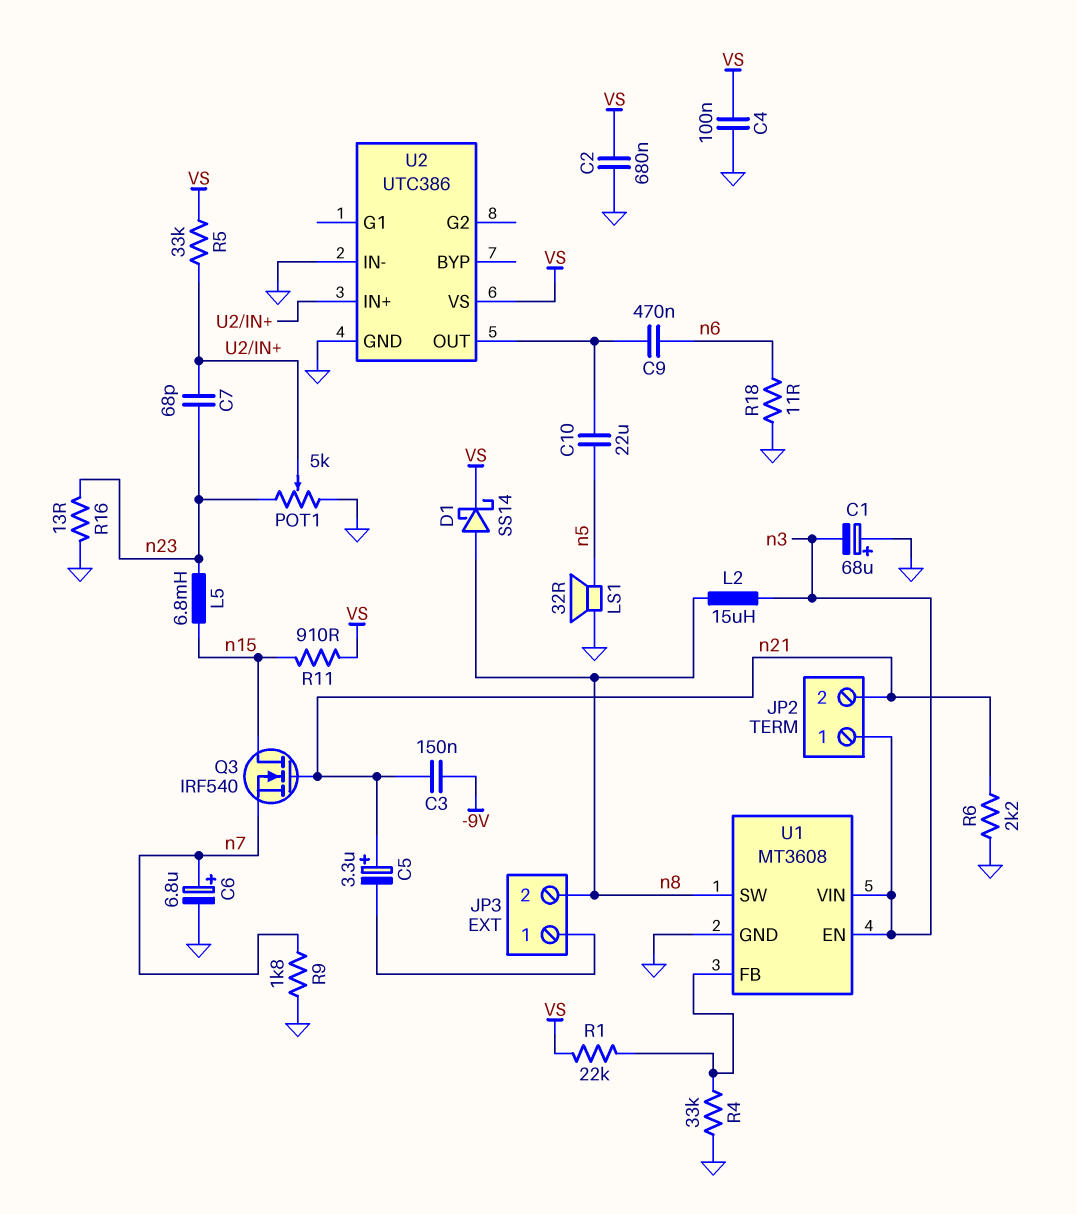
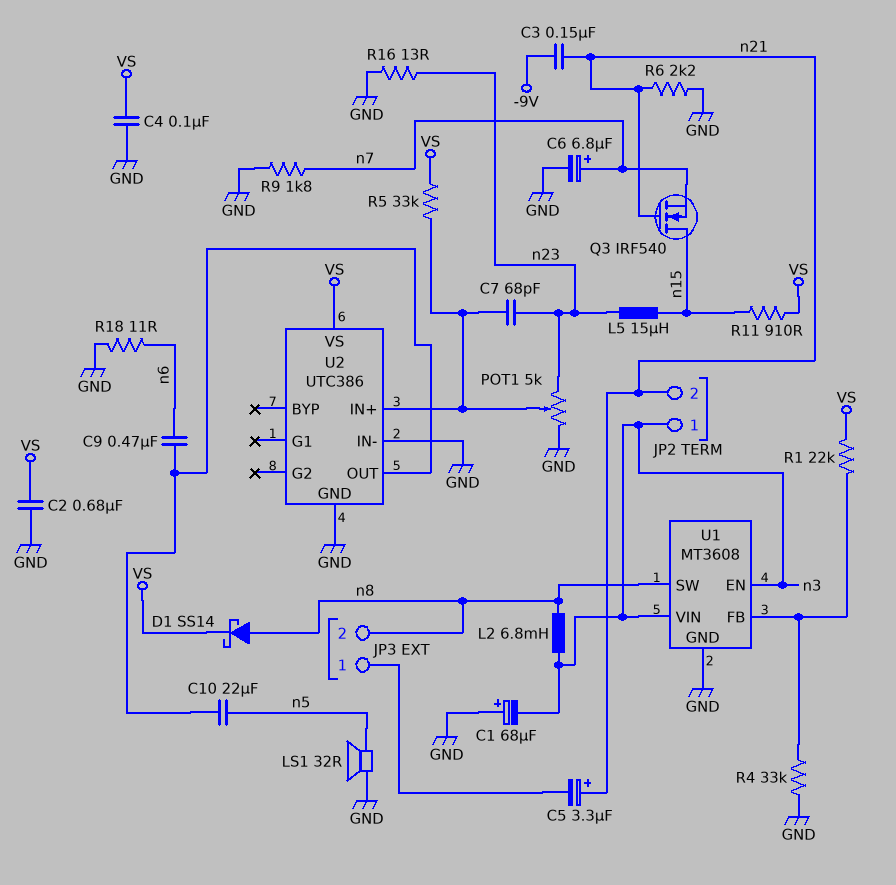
L2: 15uH (n3, n8) -> 6.8mH (n3, n8)
L5: 6.8mH (n15, n23) -> 15uH (n15, n23)

